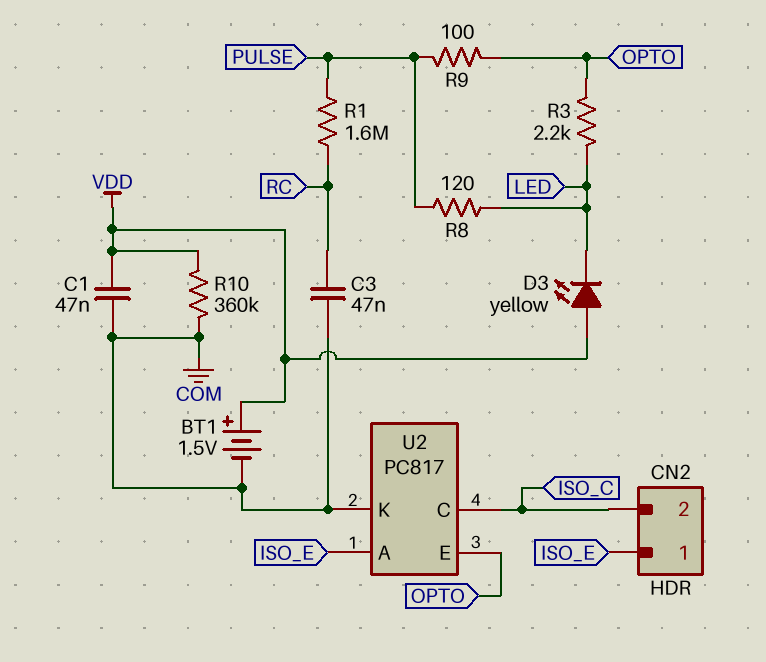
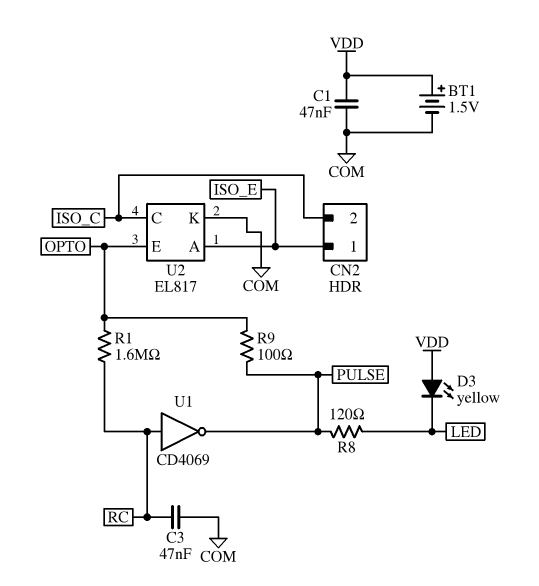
R1: 1.6M (PULSE, RC) -> 1.6M (OPTO, RC)
R3: 2.2k (LED, OPTO) -> none
R10: 360k (COM, VDD) -> none
U1: none -> NOT CD4069 (in RC, out PULSE)
U2: PC817 -> EL817

